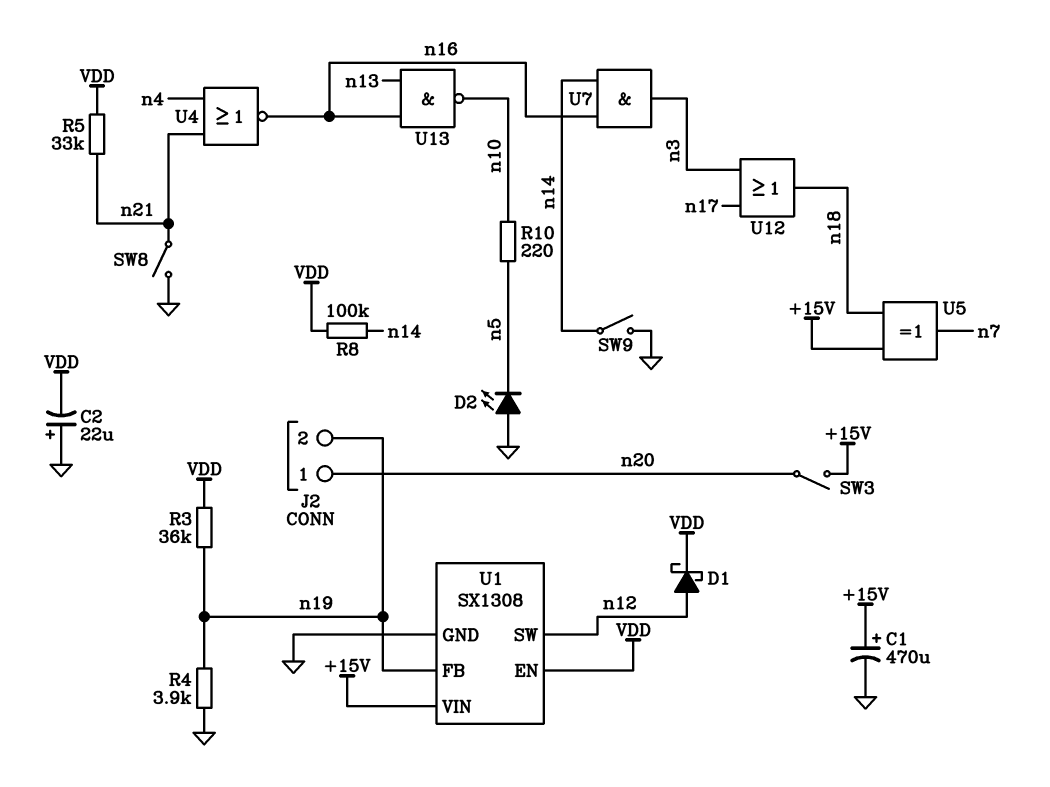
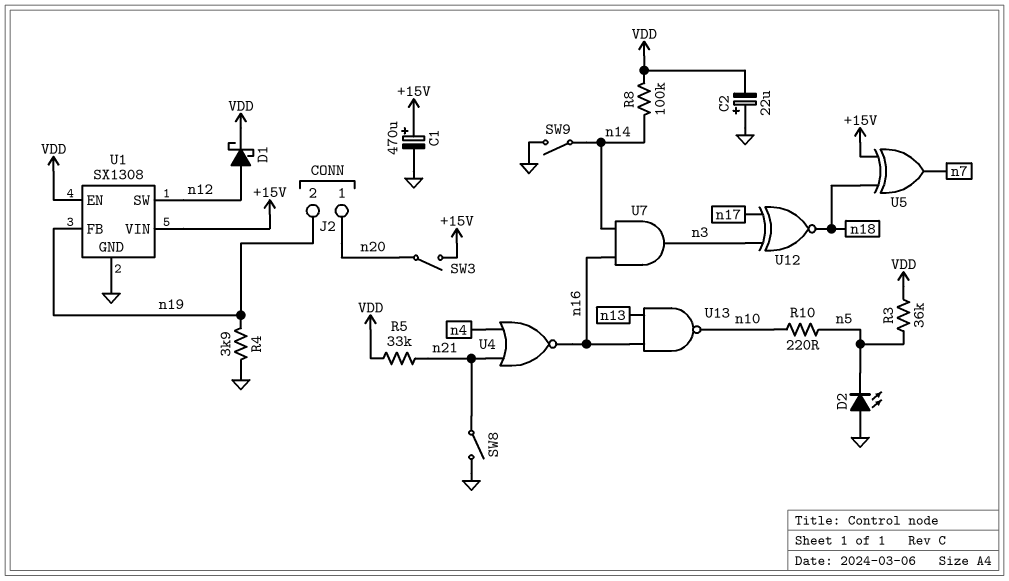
R3: 36k (VDD, n19) -> 36k (VDD, n5)
U12: OR (in n3, in n17, out n18) -> XNOR (in n3, in n17, out n18)

